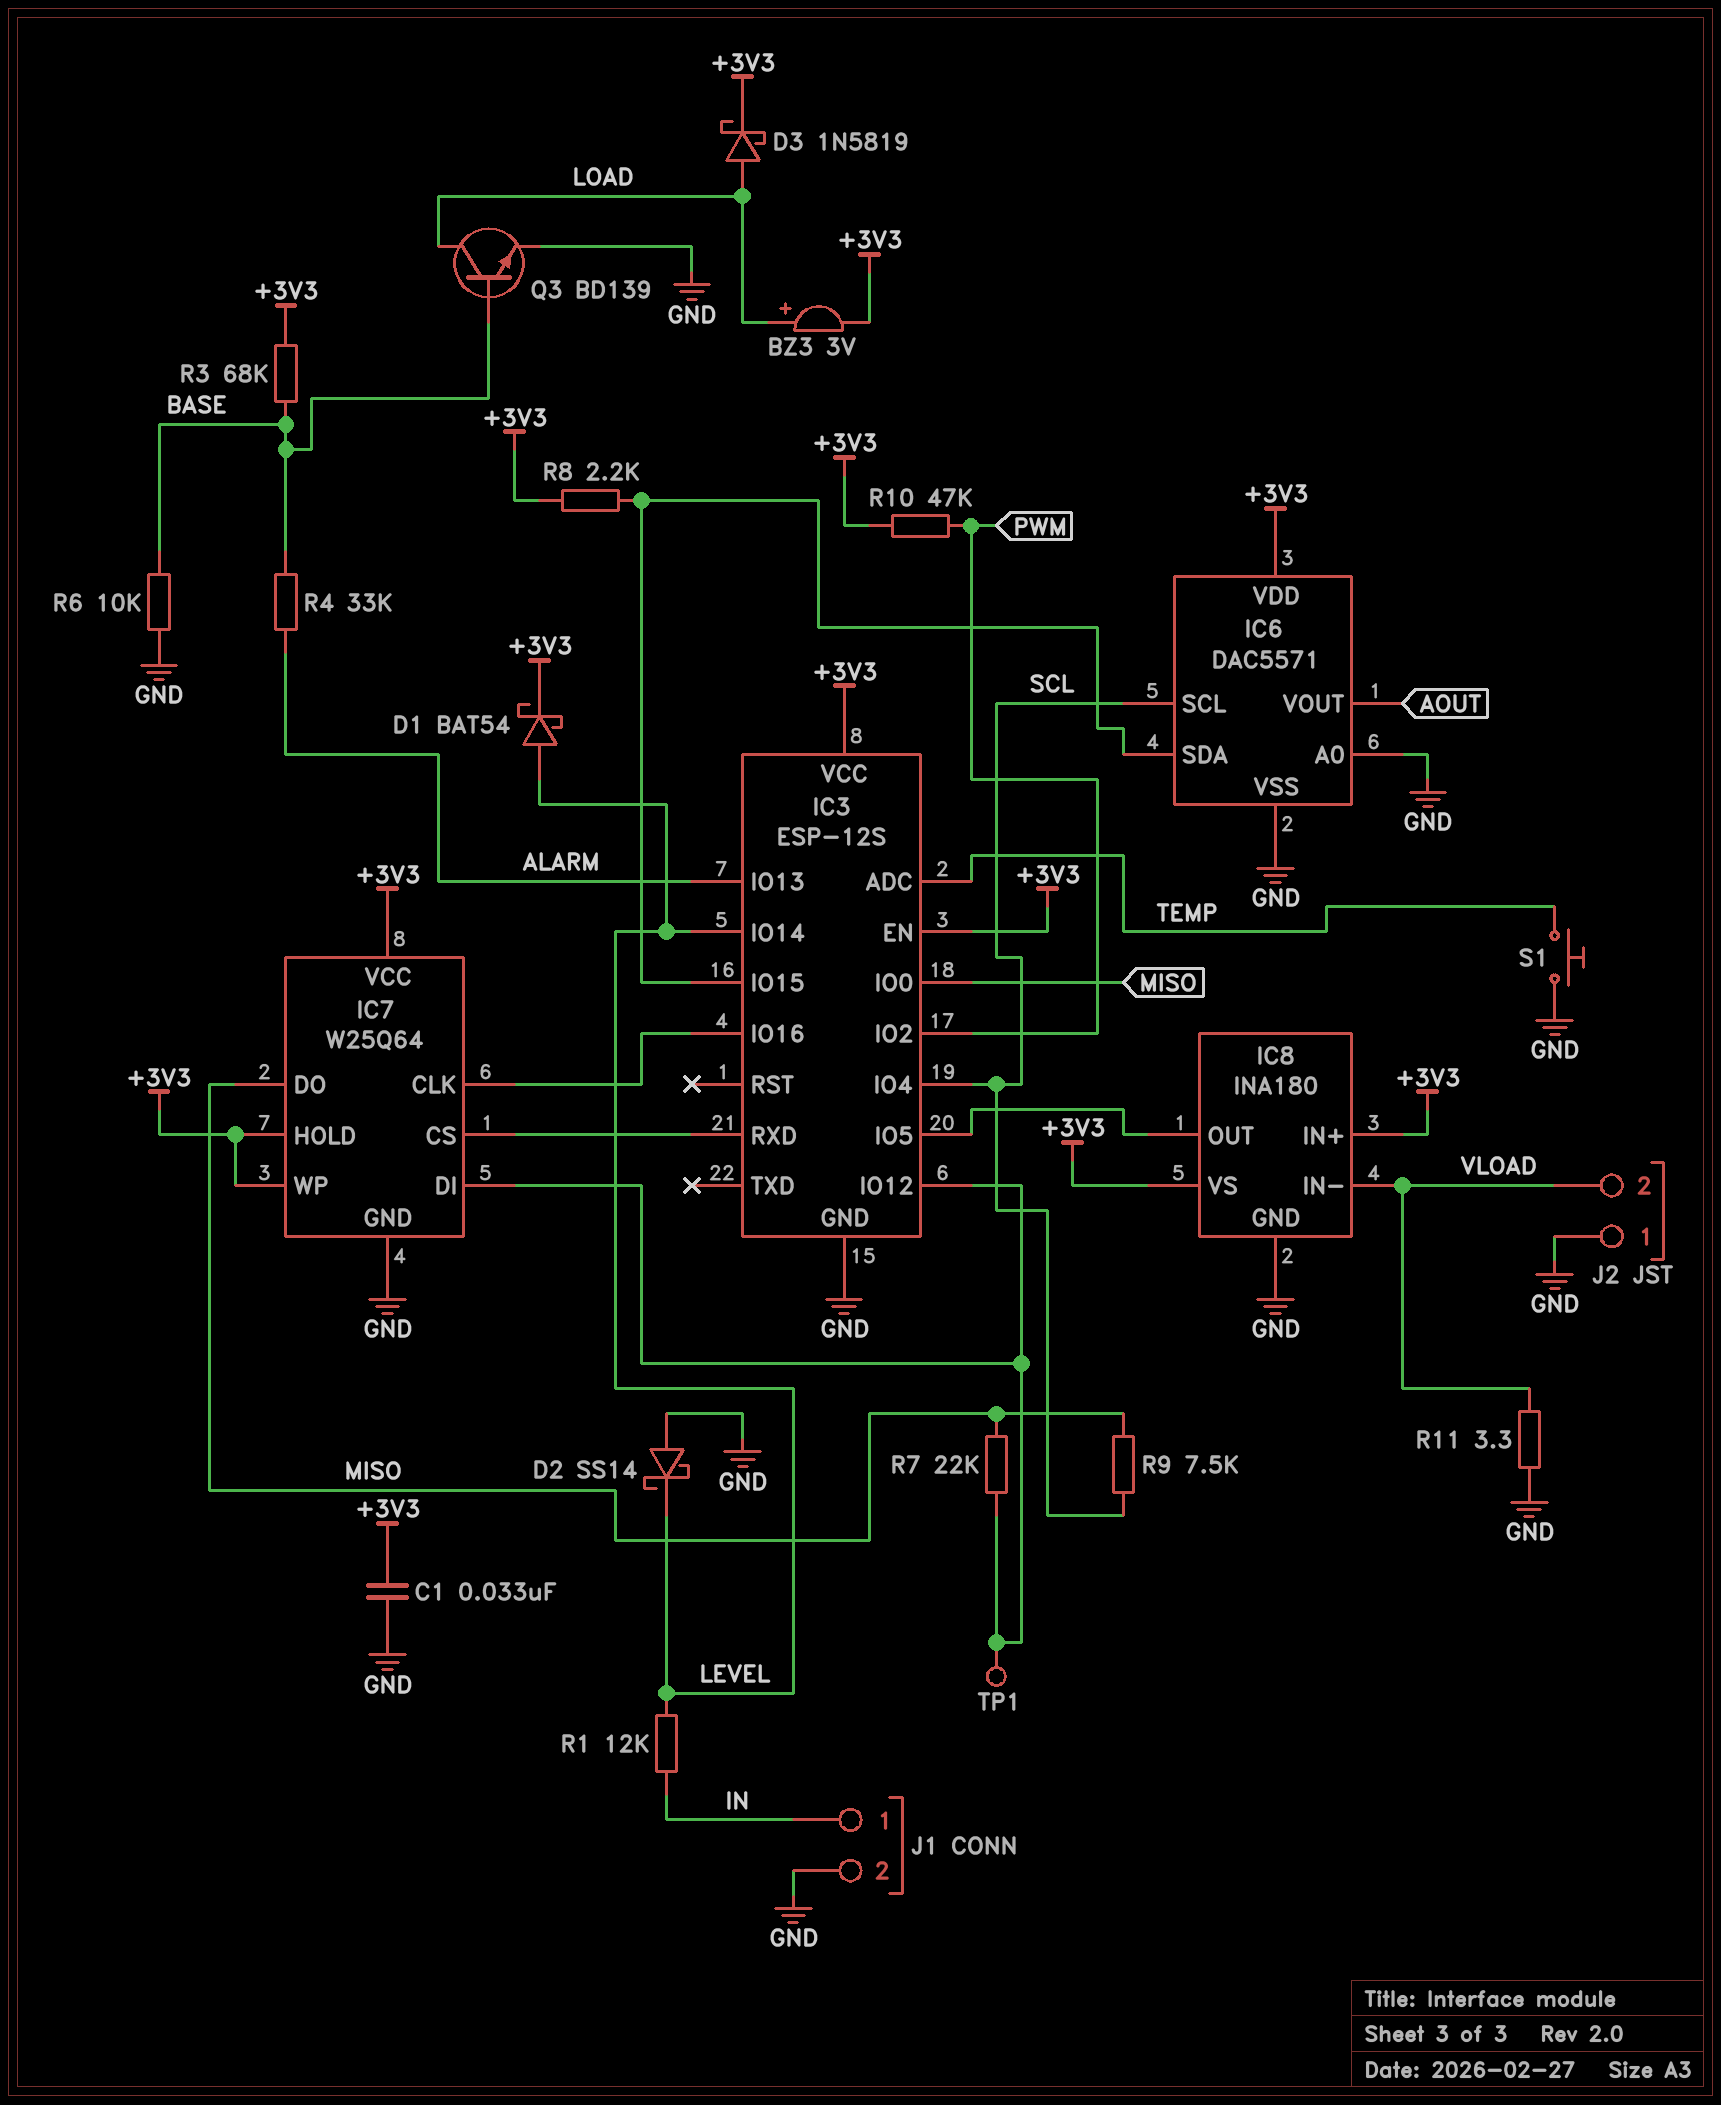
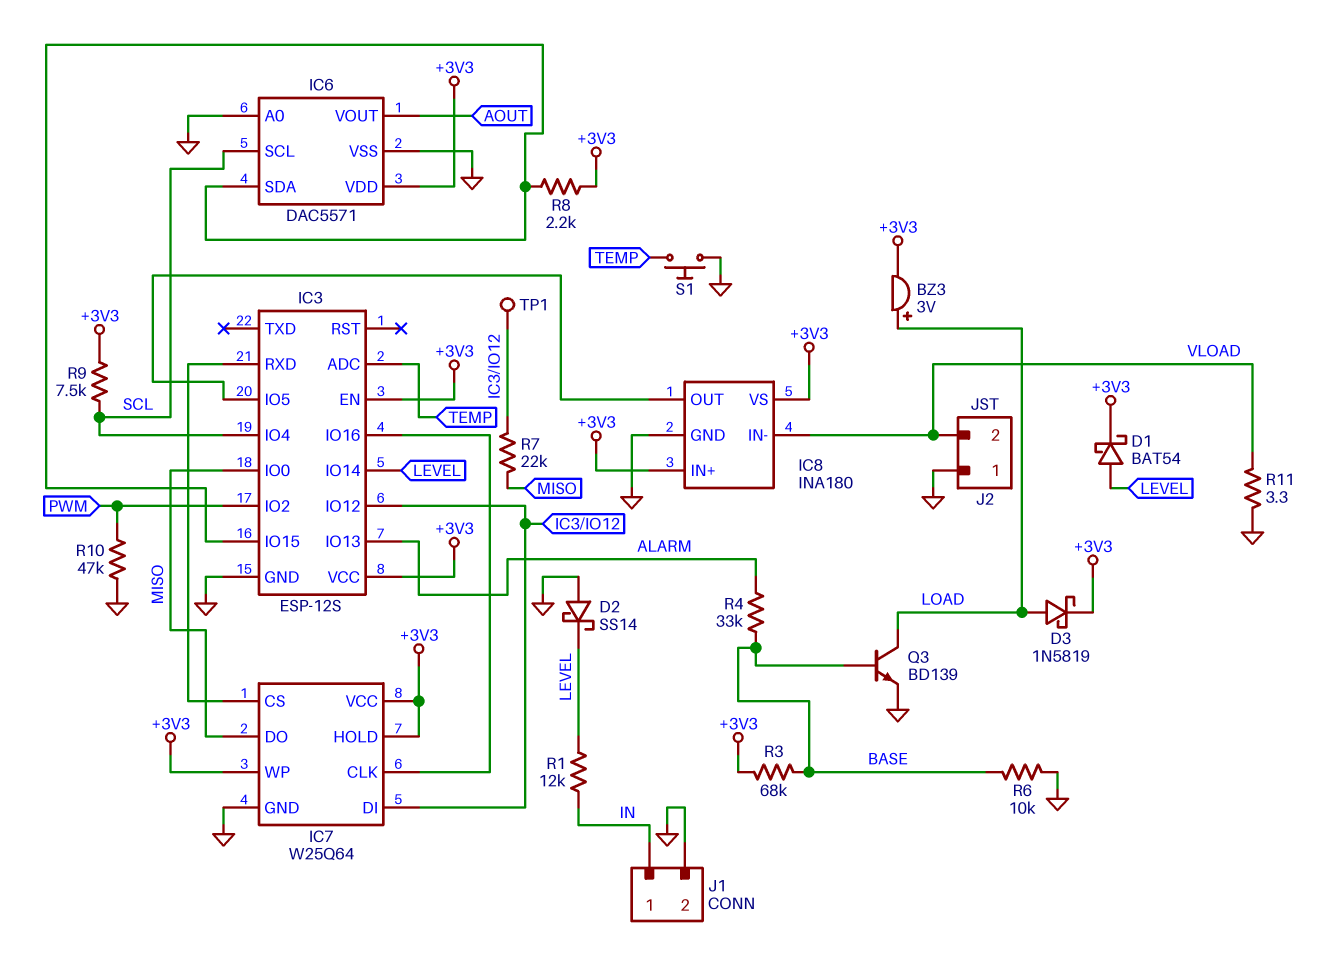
C1: 33nF (+3V3, GND) -> none
R9: 7.5k (MISO, SCL) -> 7.5k (+3V3, SCL)
R10: 47k (+3V3, PWM) -> 47k (GND, PWM)

